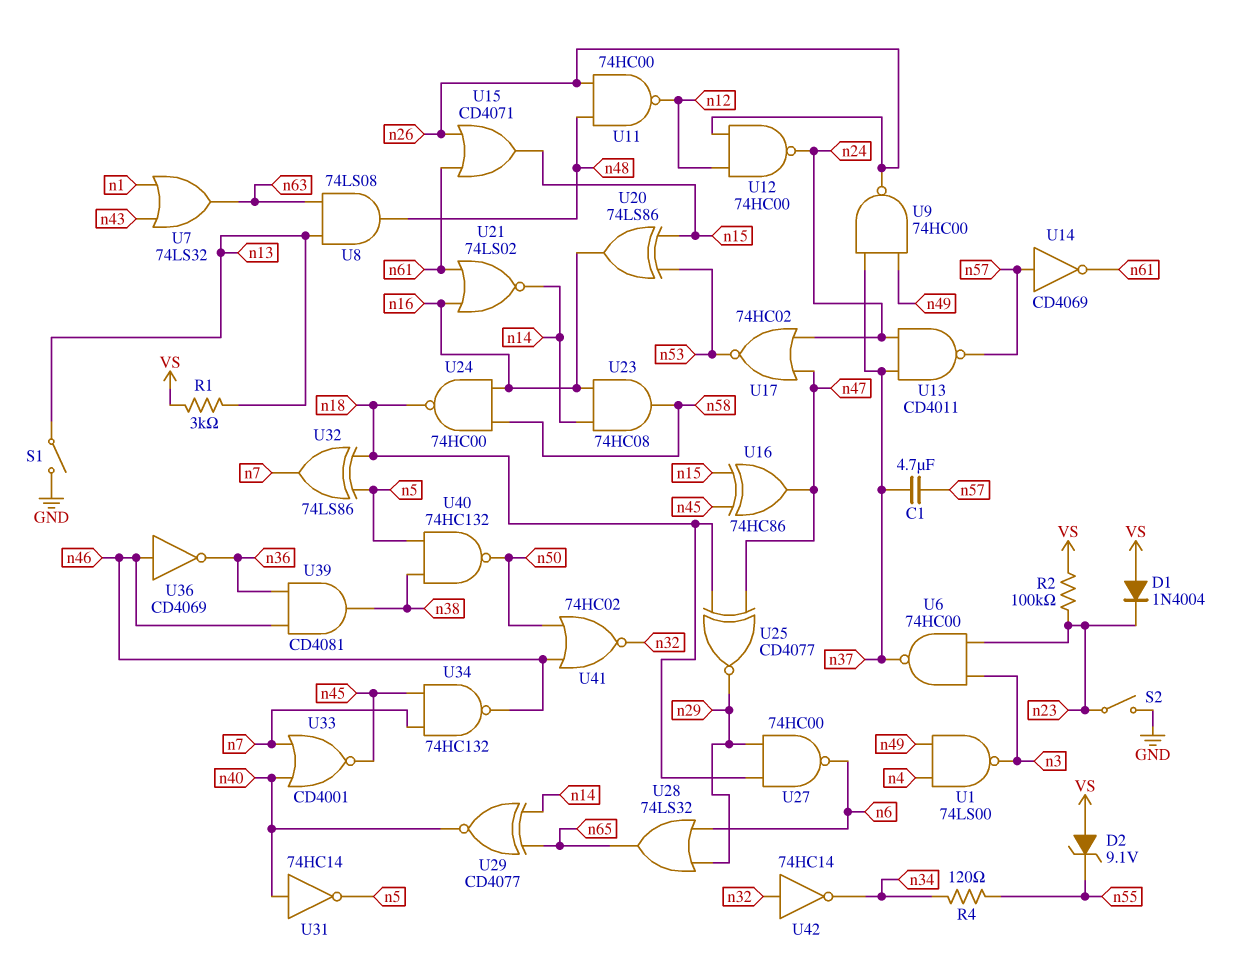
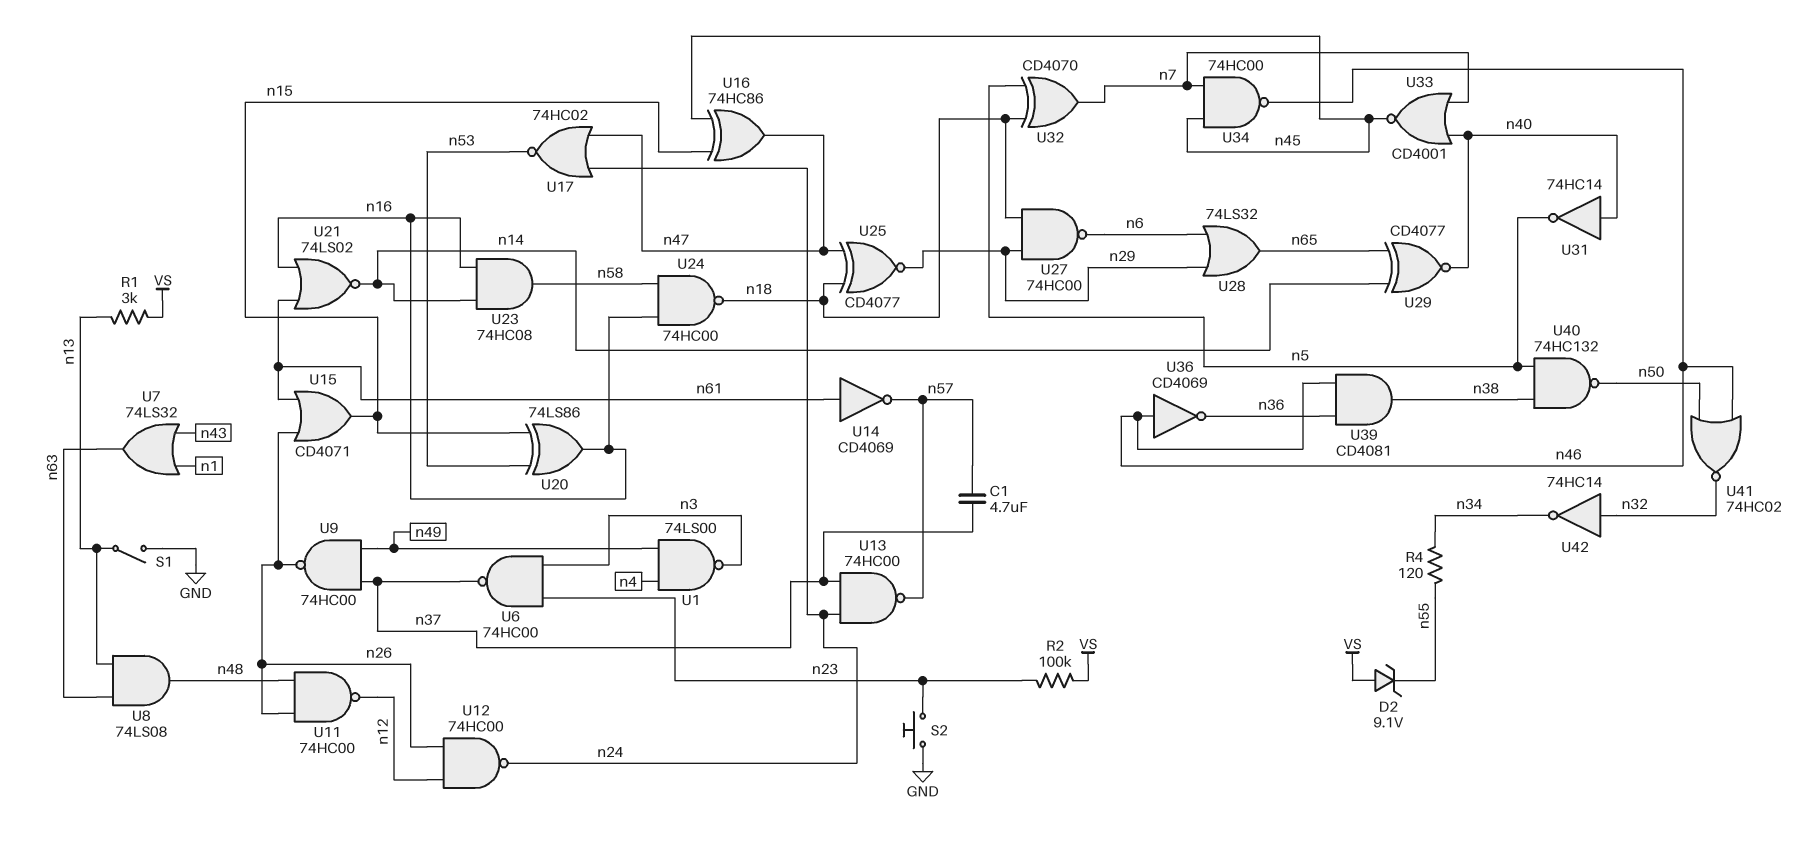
D1: diode 1N4004 (A VS, K n23) -> none
S2: switch (GND, n23) -> button (GND, n23)
U13: NAND CD4011 (in n24, in n37, out n57) -> NAND 74HC00 (in n24, in n37, out n57)
U14: NOT CD4069 (in n57, out n61) -> NOT CD4069 (in n61, out n57)
U32: XOR 74LS86 (in n5, in n18, out n7) -> XOR CD4070 (in n5, in n18, out n7)
U34: NAND 74HC132 (in n7, in n45, out n46) -> NAND 74HC00 (in n7, in n45, out n46)

